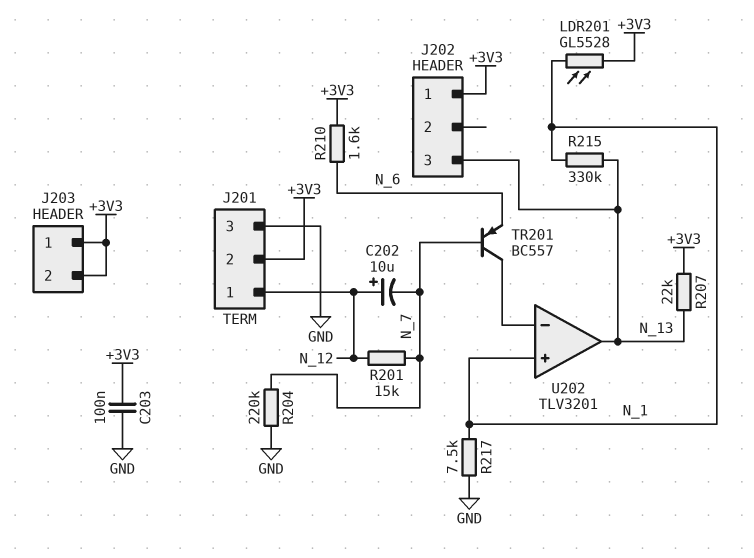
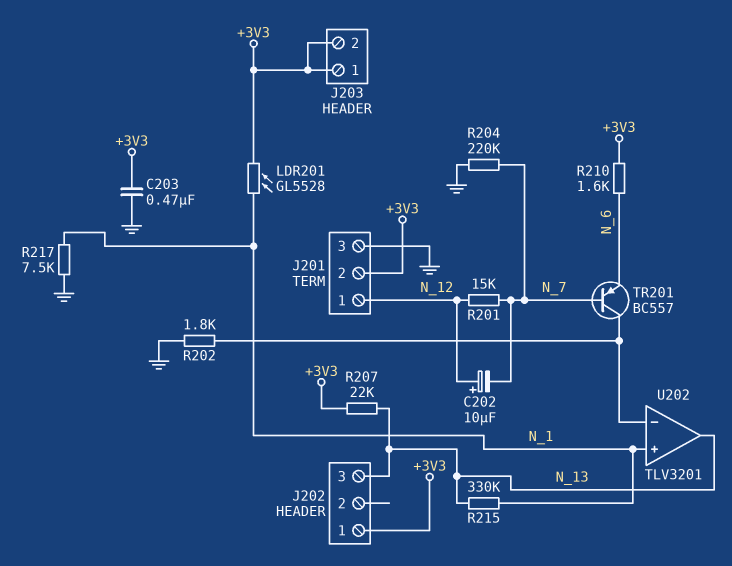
C203: 100nF (+3V3, GND) -> 470nF (+3V3, GND)
R202: none -> 1.8k (GND, U202/in-)

